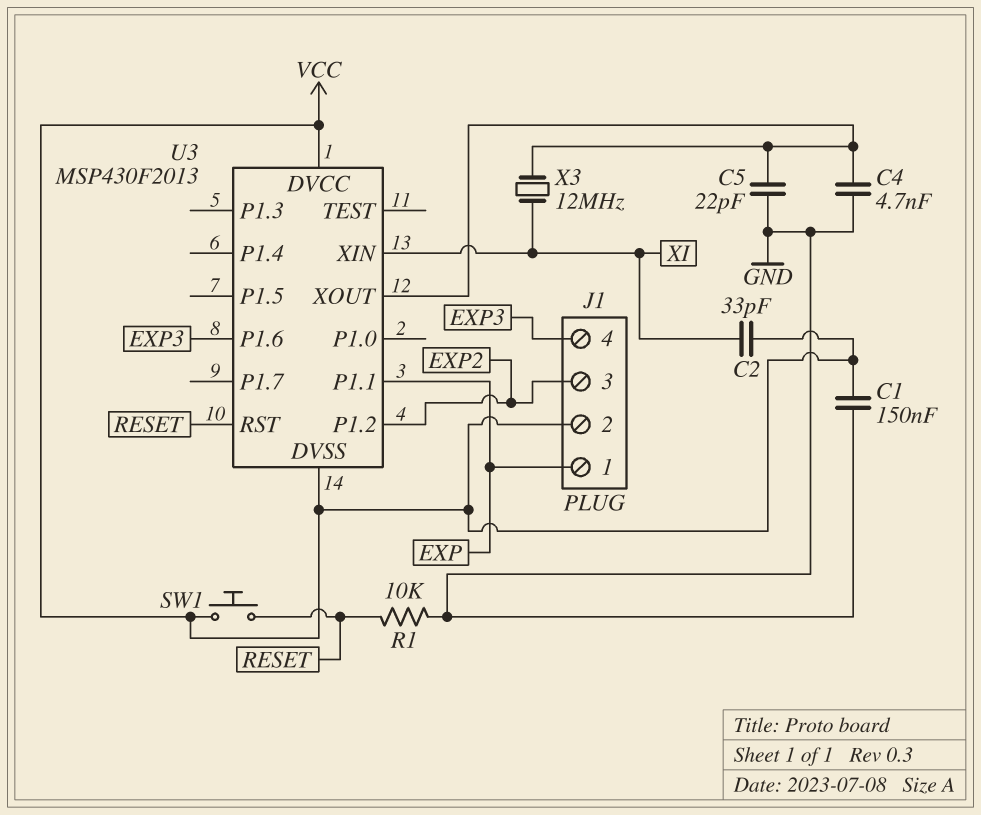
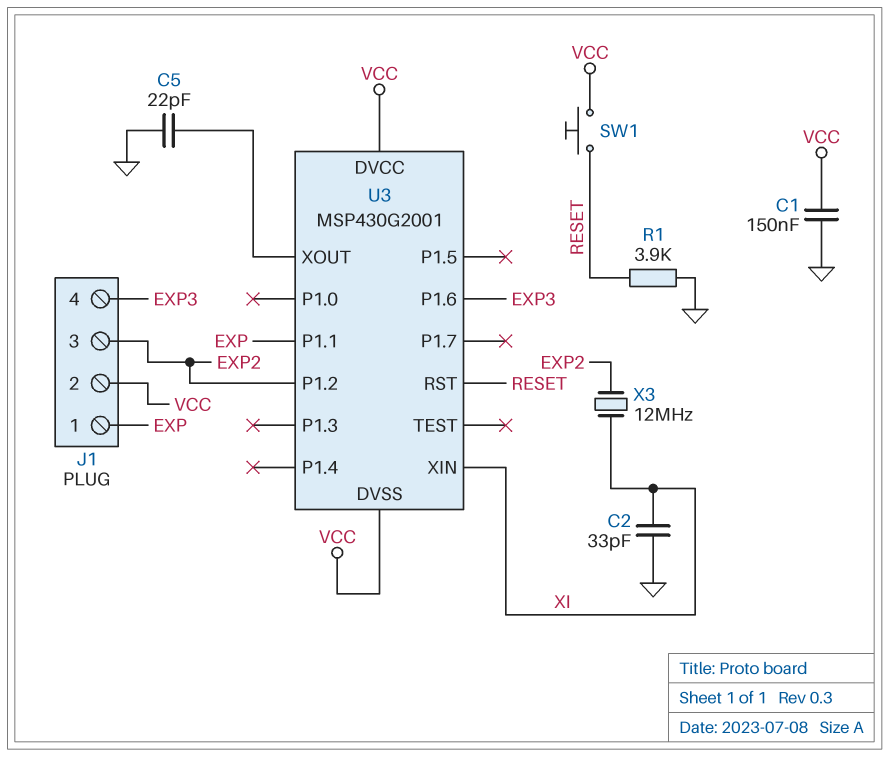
C2: 33pF (VCC, XI) -> 33pF (GND, XI)
C4: 4.7nF (GND, U3/XOUT) -> none
R1: 10k (GND, RESET) -> 3.9k (GND, RESET)
U3: MSP430F2013 -> MSP430G2001
X3: 12MHz (U3/XOUT, XI) -> 12MHz (EXP2, XI)

